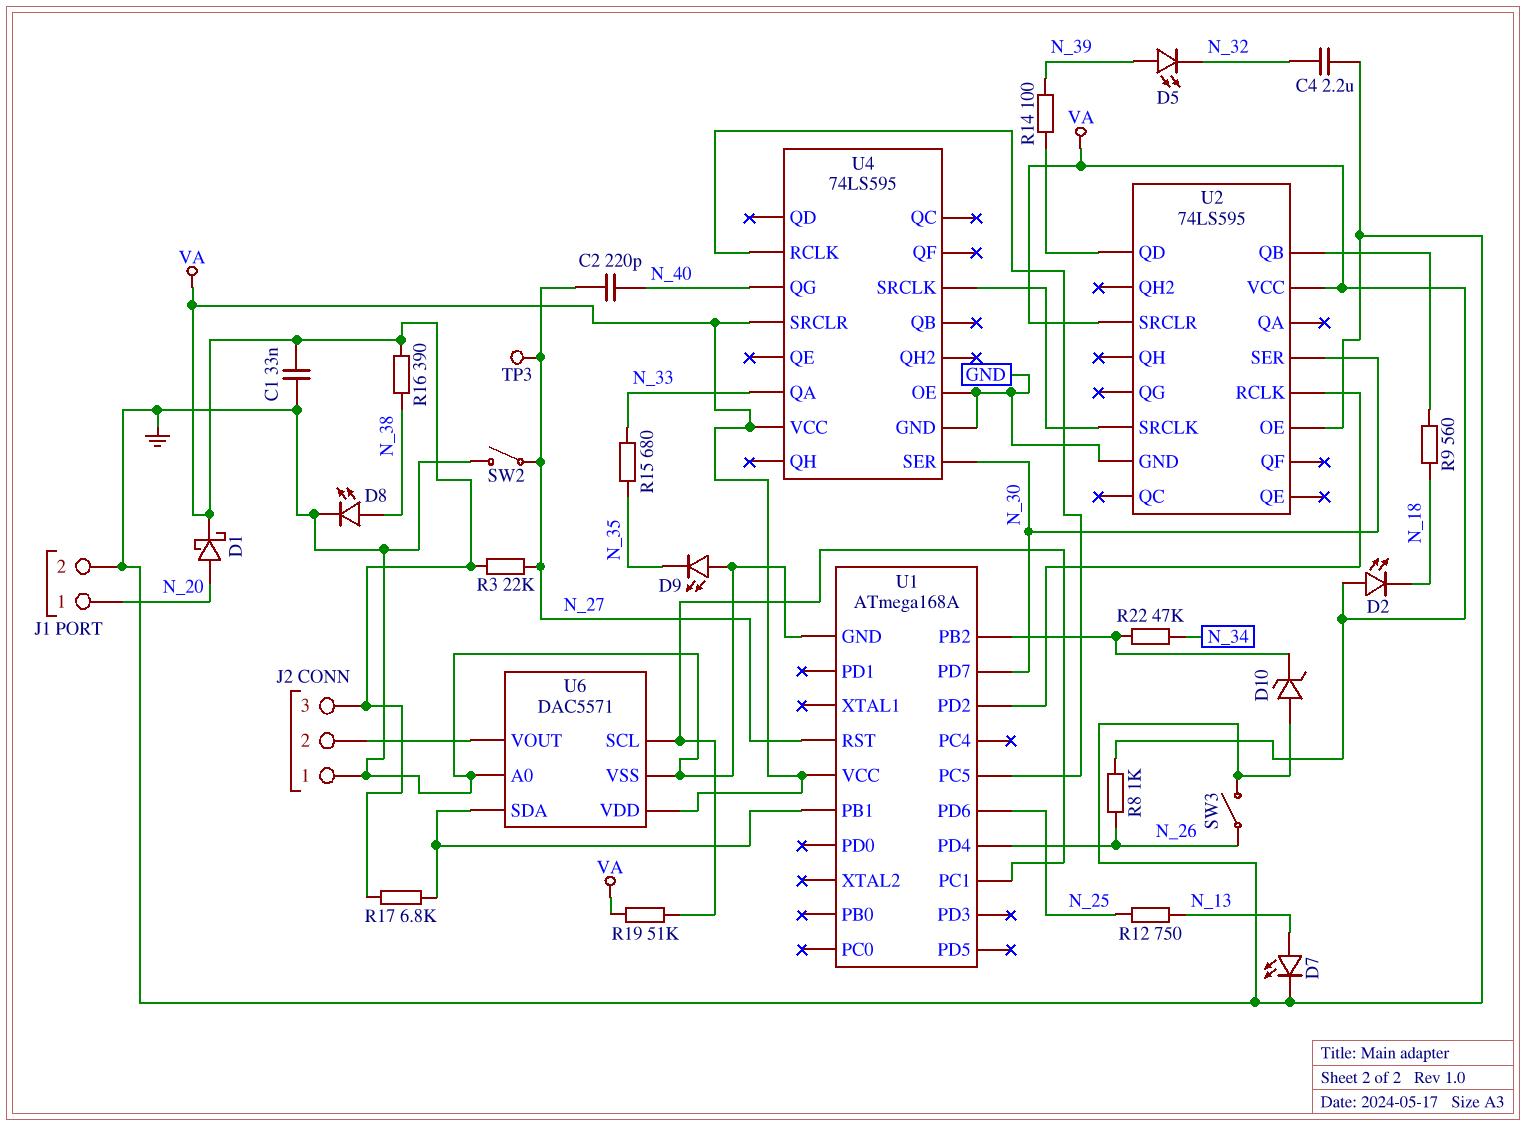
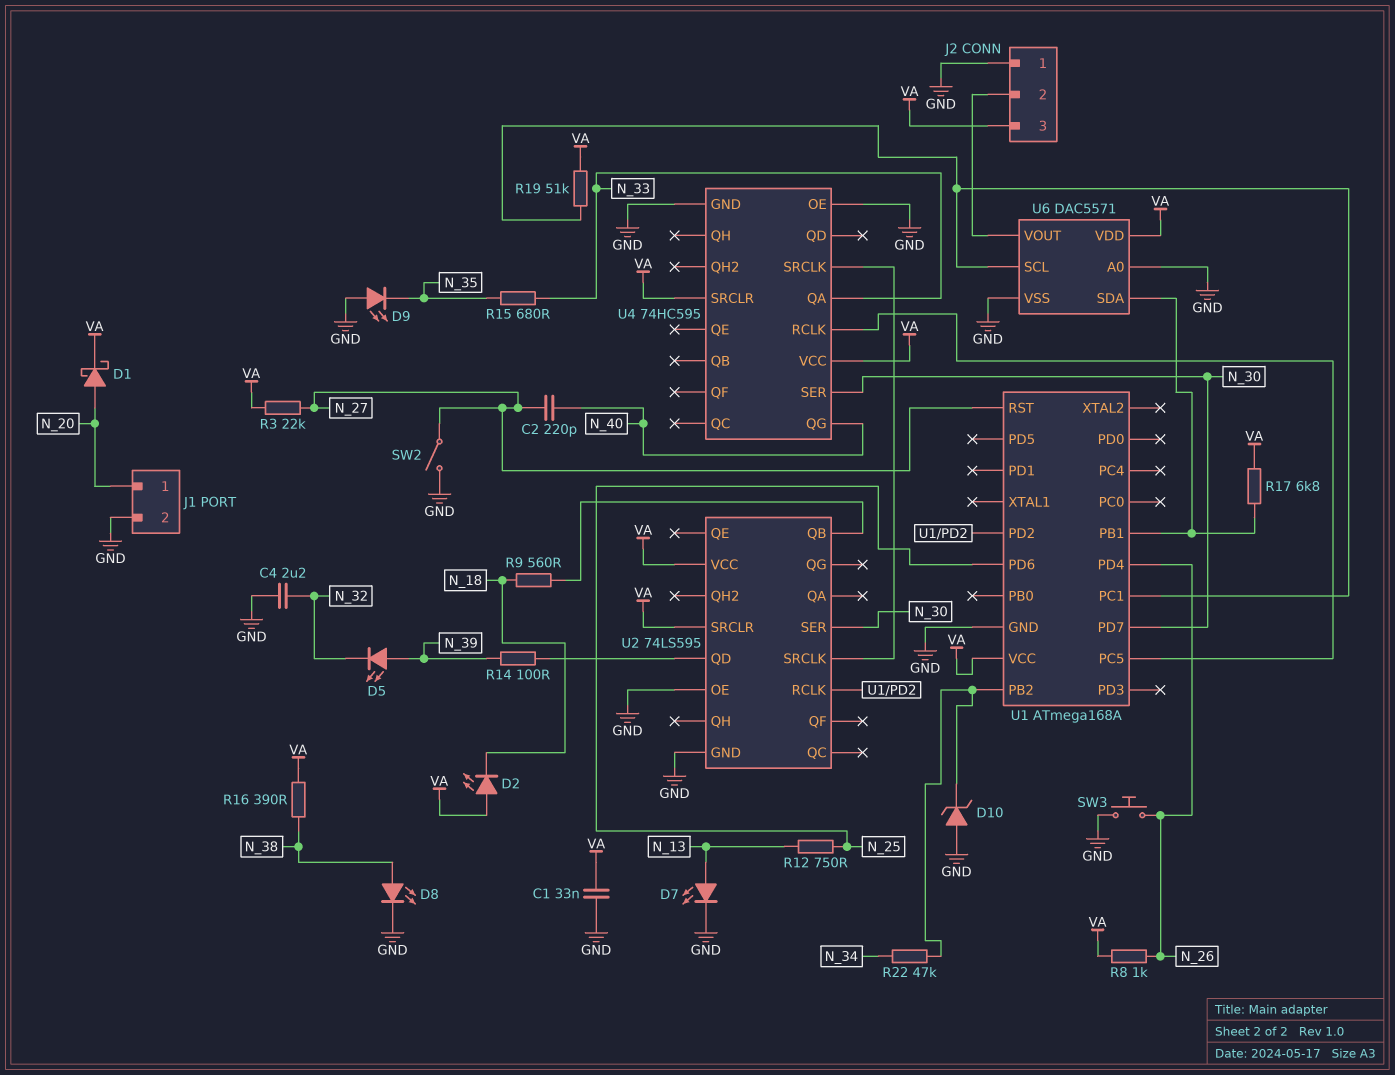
SW3: switch (GND, N_26) -> button (GND, N_26)
TP3: test point (N_27) -> none
U4: 74LS595 -> 74HC595

